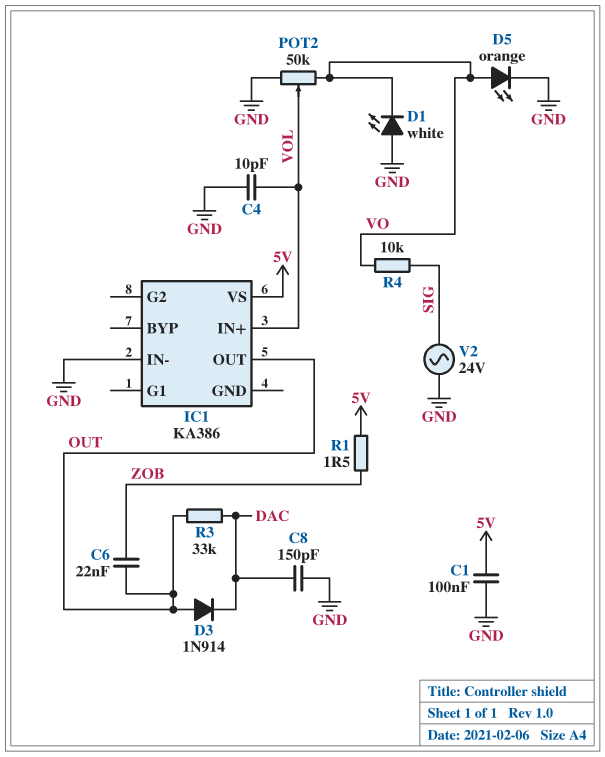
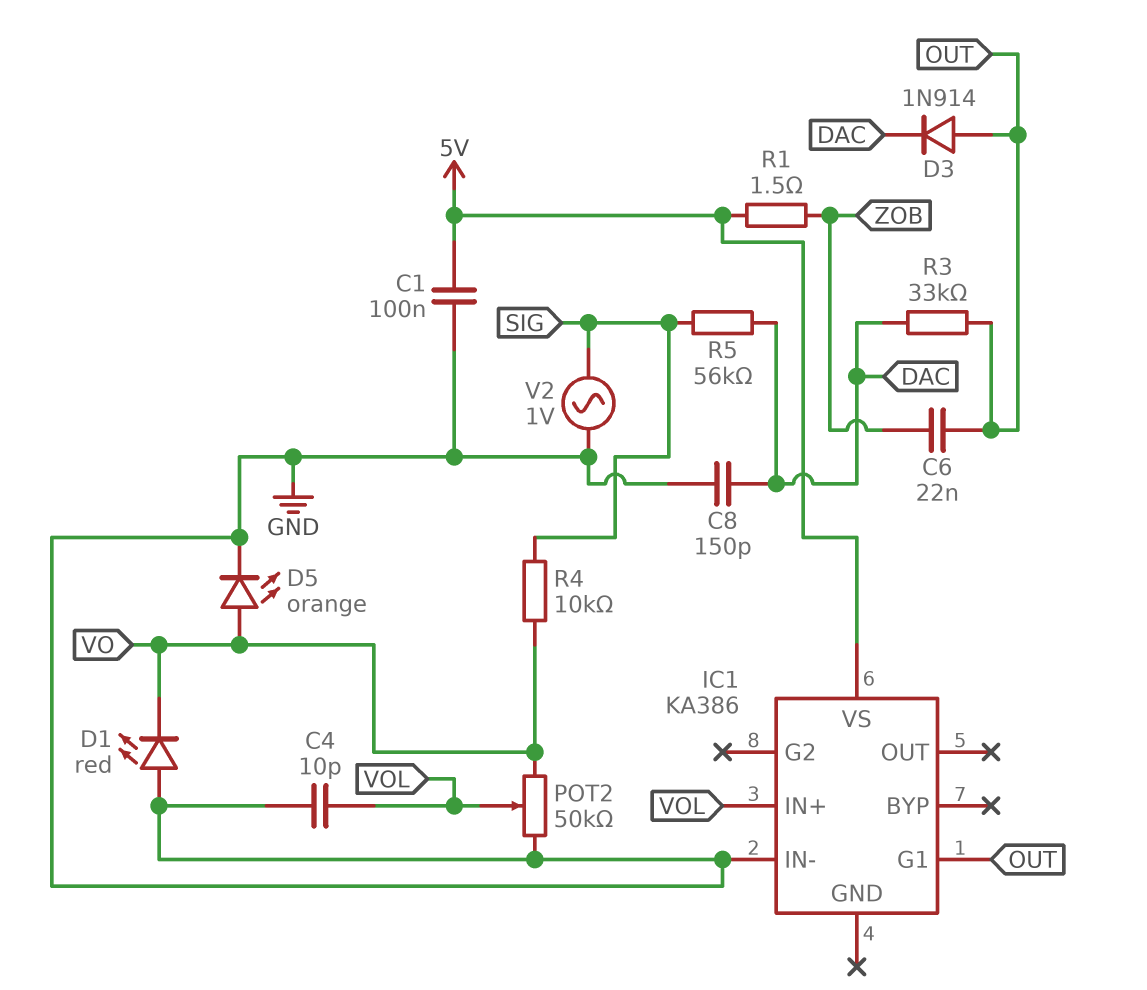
D1: LED white (A GND, K VO) -> LED red (A GND, K VO)
IC1 pin G1: none -> OUT
IC1 pin OUT: OUT -> none
R5: none -> 56k (DAC, SIG)
V2: AC 24V (GND, SIG) -> AC 1V (GND, SIG)

